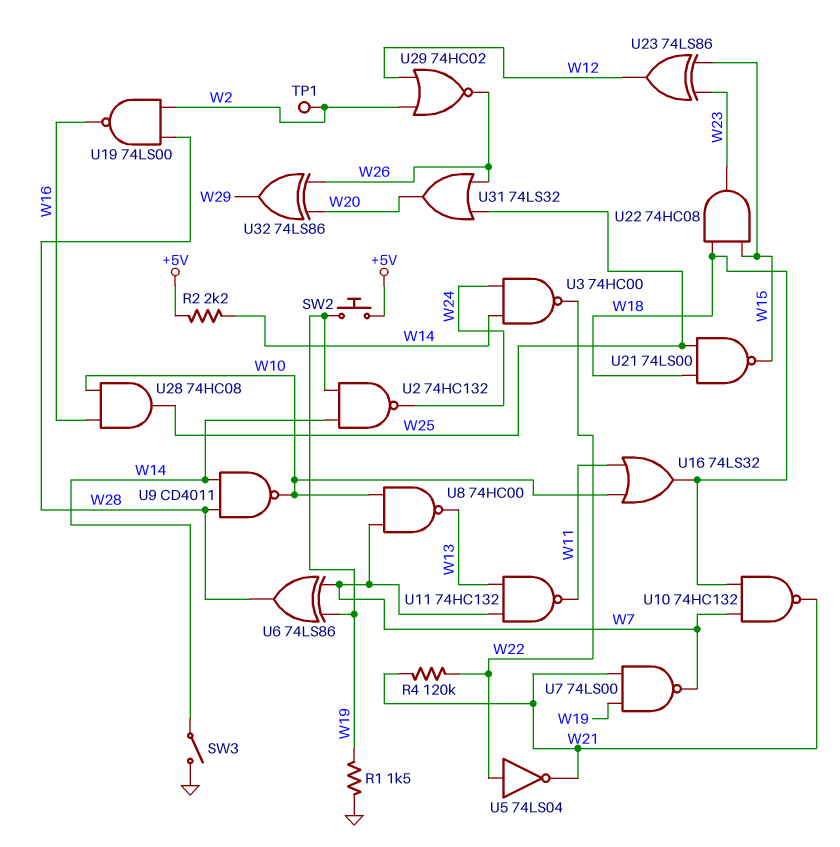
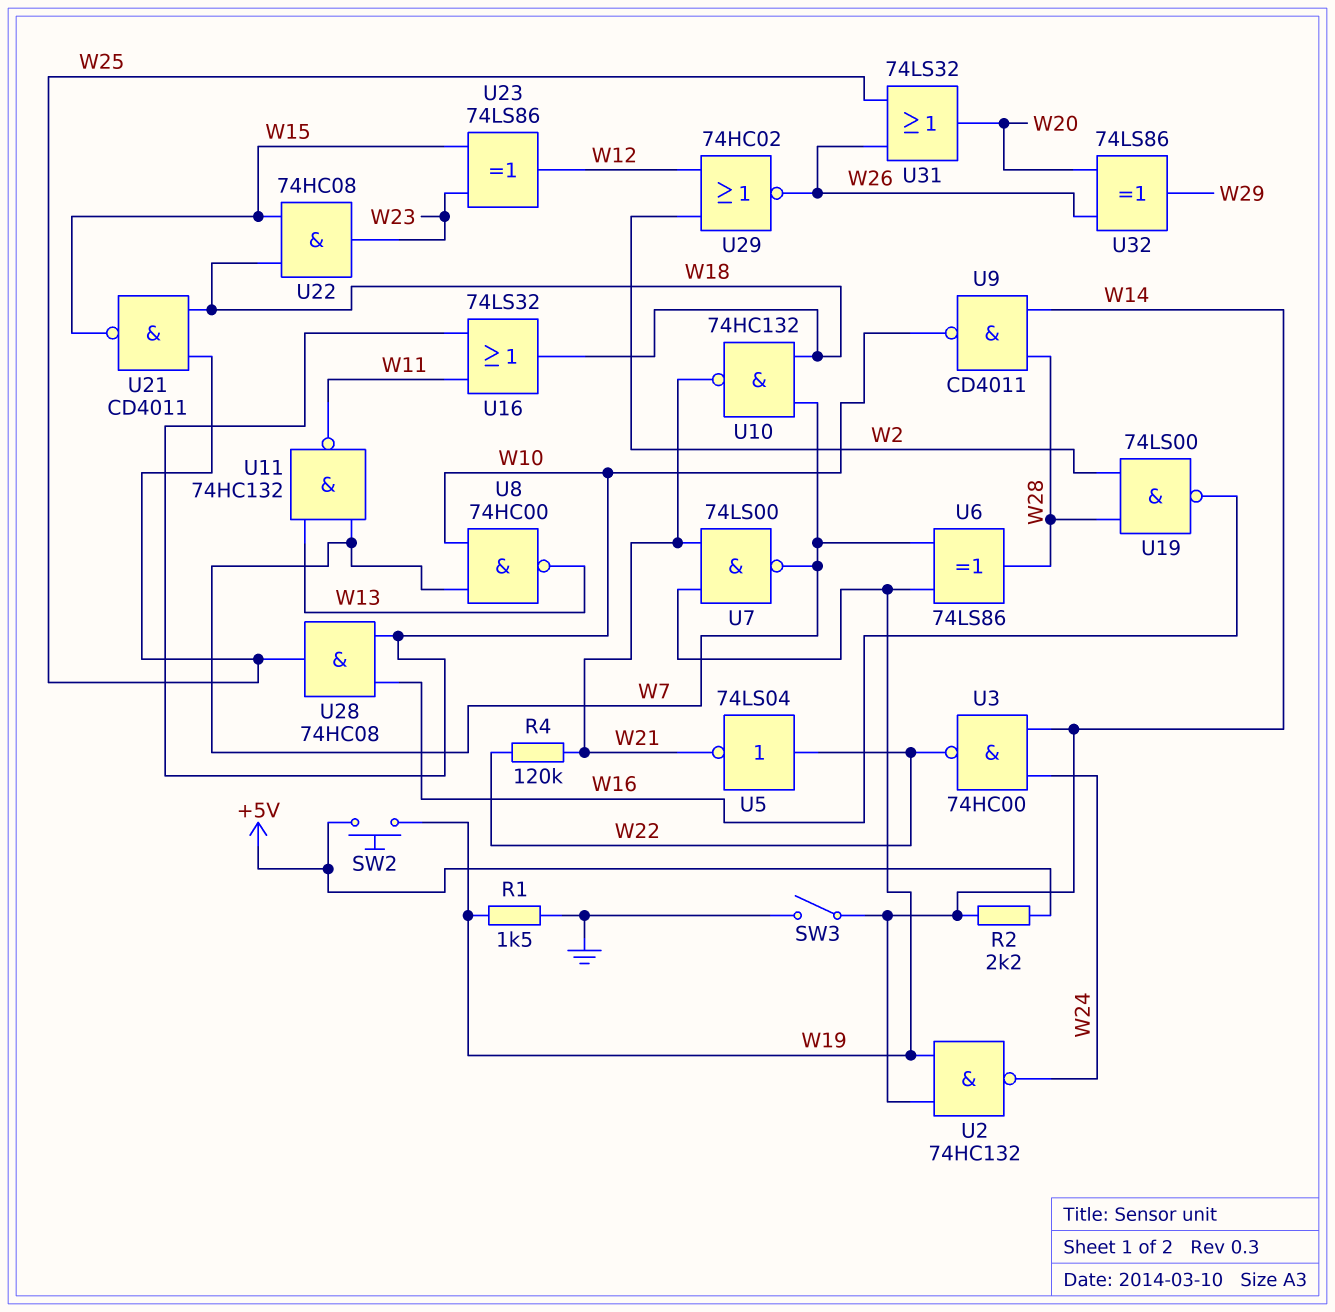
TP1: test point (W2) -> none
U21: NAND 74LS00 (in W18, in W25, out W15) -> NAND CD4011 (in W18, in W25, out W15)

